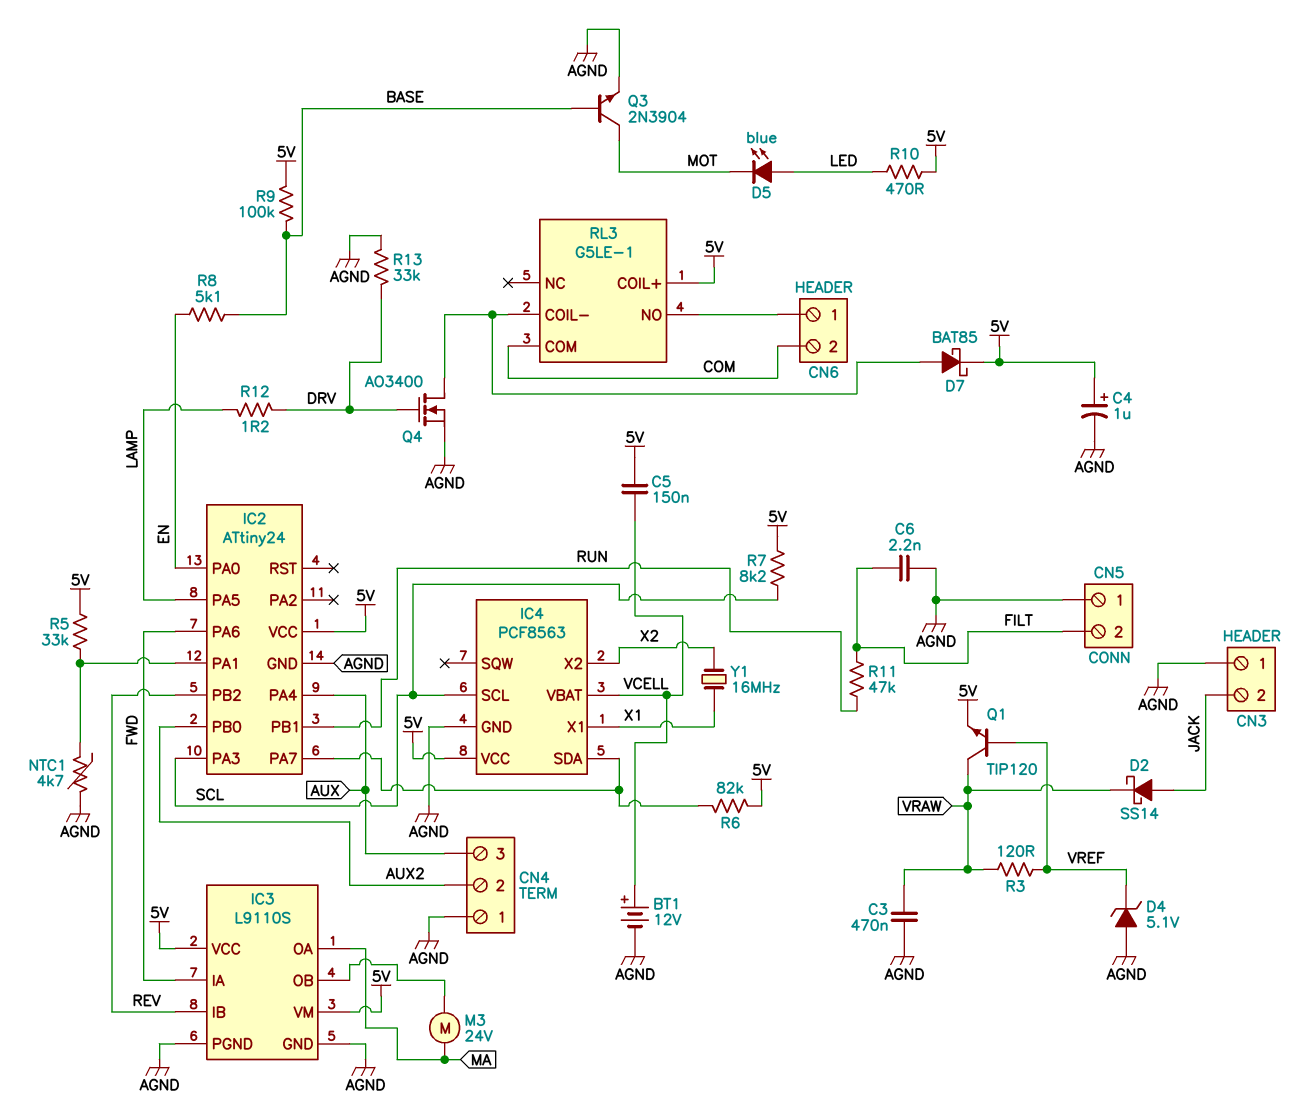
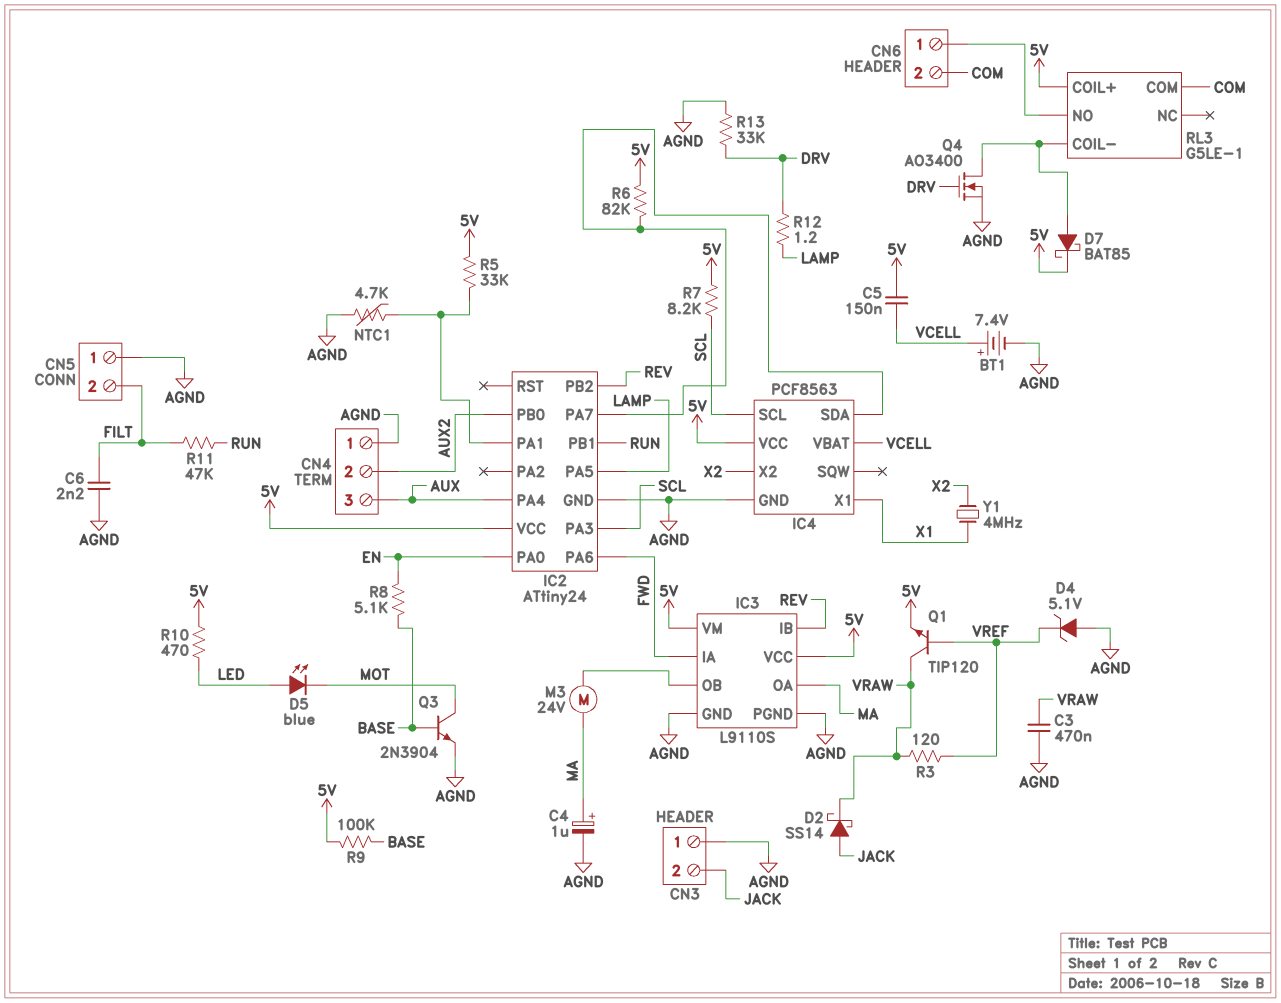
BT1: 12V (plus VCELL, minus AGND) -> 7.4V (plus VCELL, minus AGND)
C4: 1uF (plus 5V, minus AGND) -> 1uF (plus MA, minus AGND)
Y1: 16MHz (X1, X2) -> 4MHz (X1, X2)

